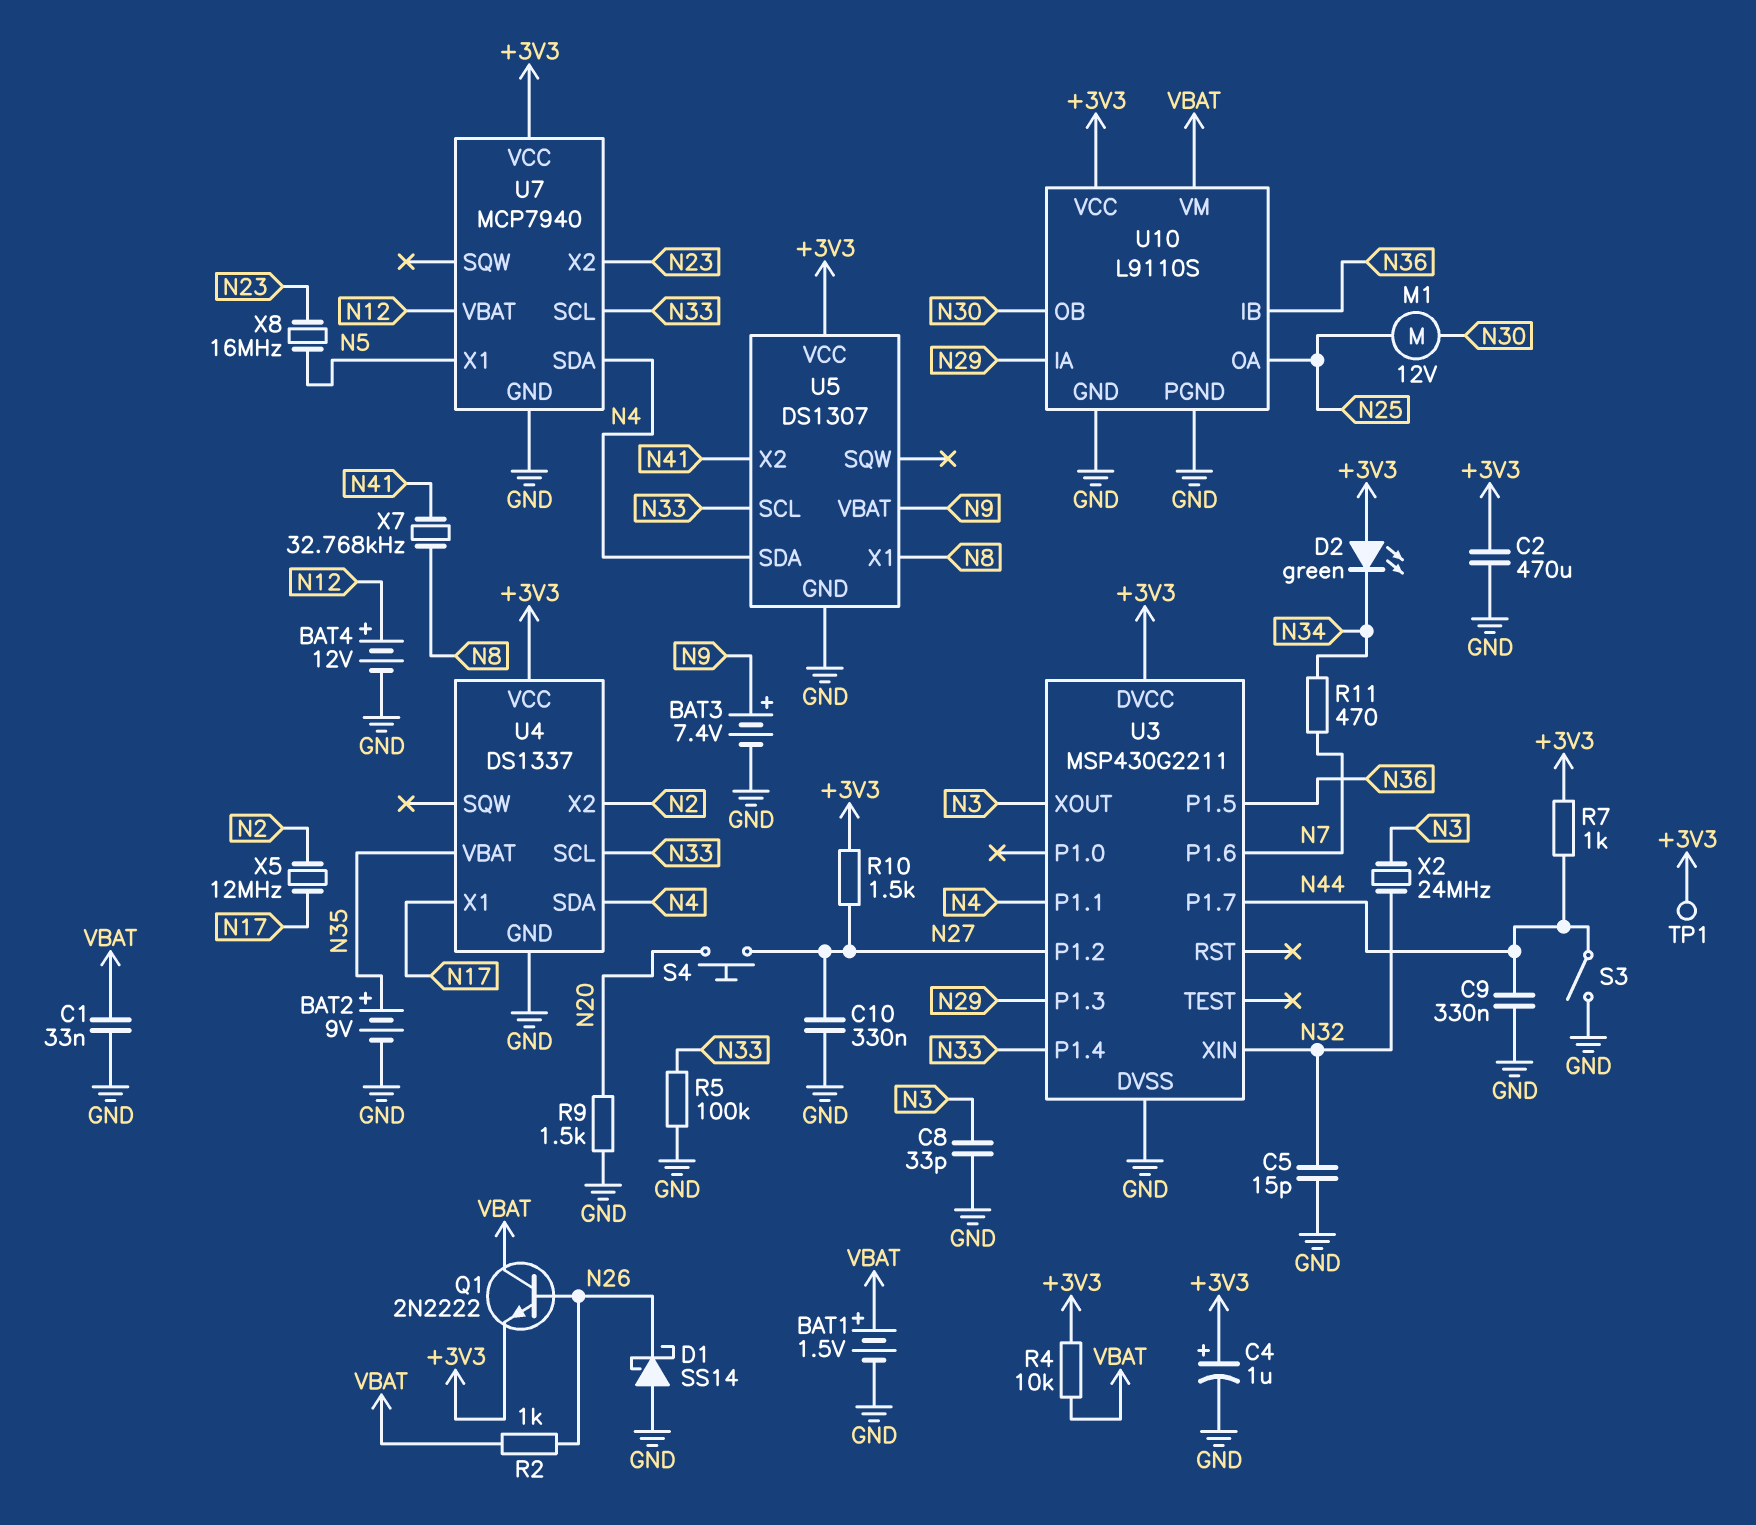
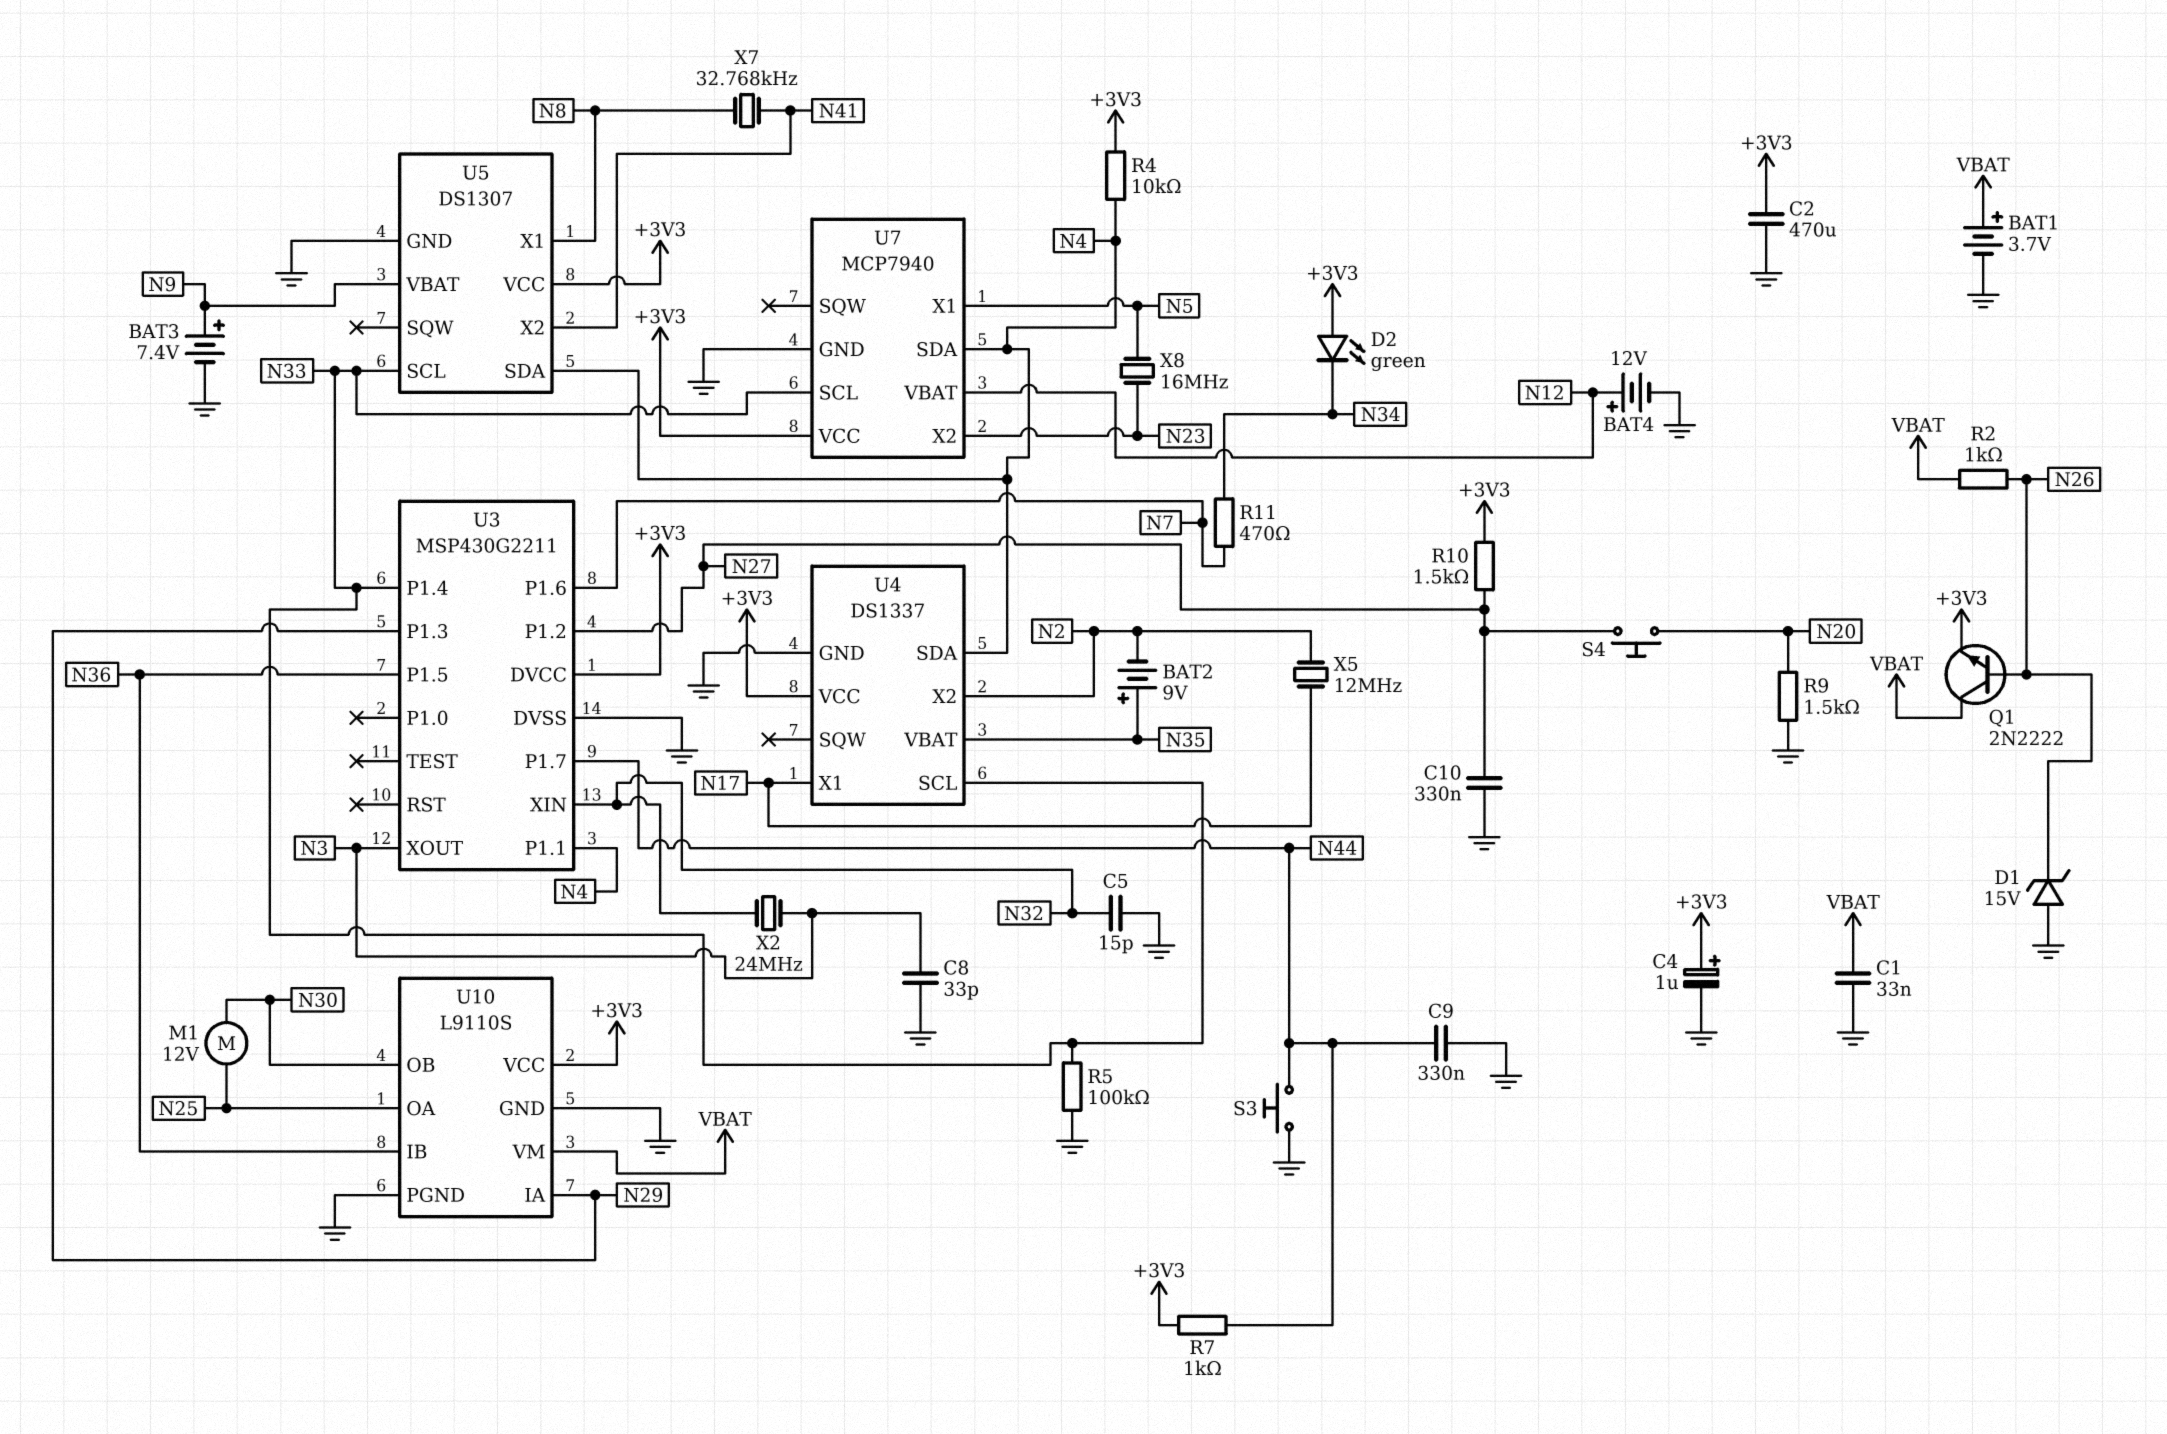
BAT1: 1.5V (plus VBAT, minus GND) -> 3.7V (plus VBAT, minus GND)
BAT2: 9V (plus N35, minus GND) -> 9V (plus N35, minus N2)
D1: schottky SS14 (A GND, K N26) -> zener 15V (A GND, K N26)
R4: 10k (+3V3, VBAT) -> 10k (+3V3, N4)
S3: switch (GND, N44) -> button (GND, N44)
TP1: test point (+3V3) -> none

